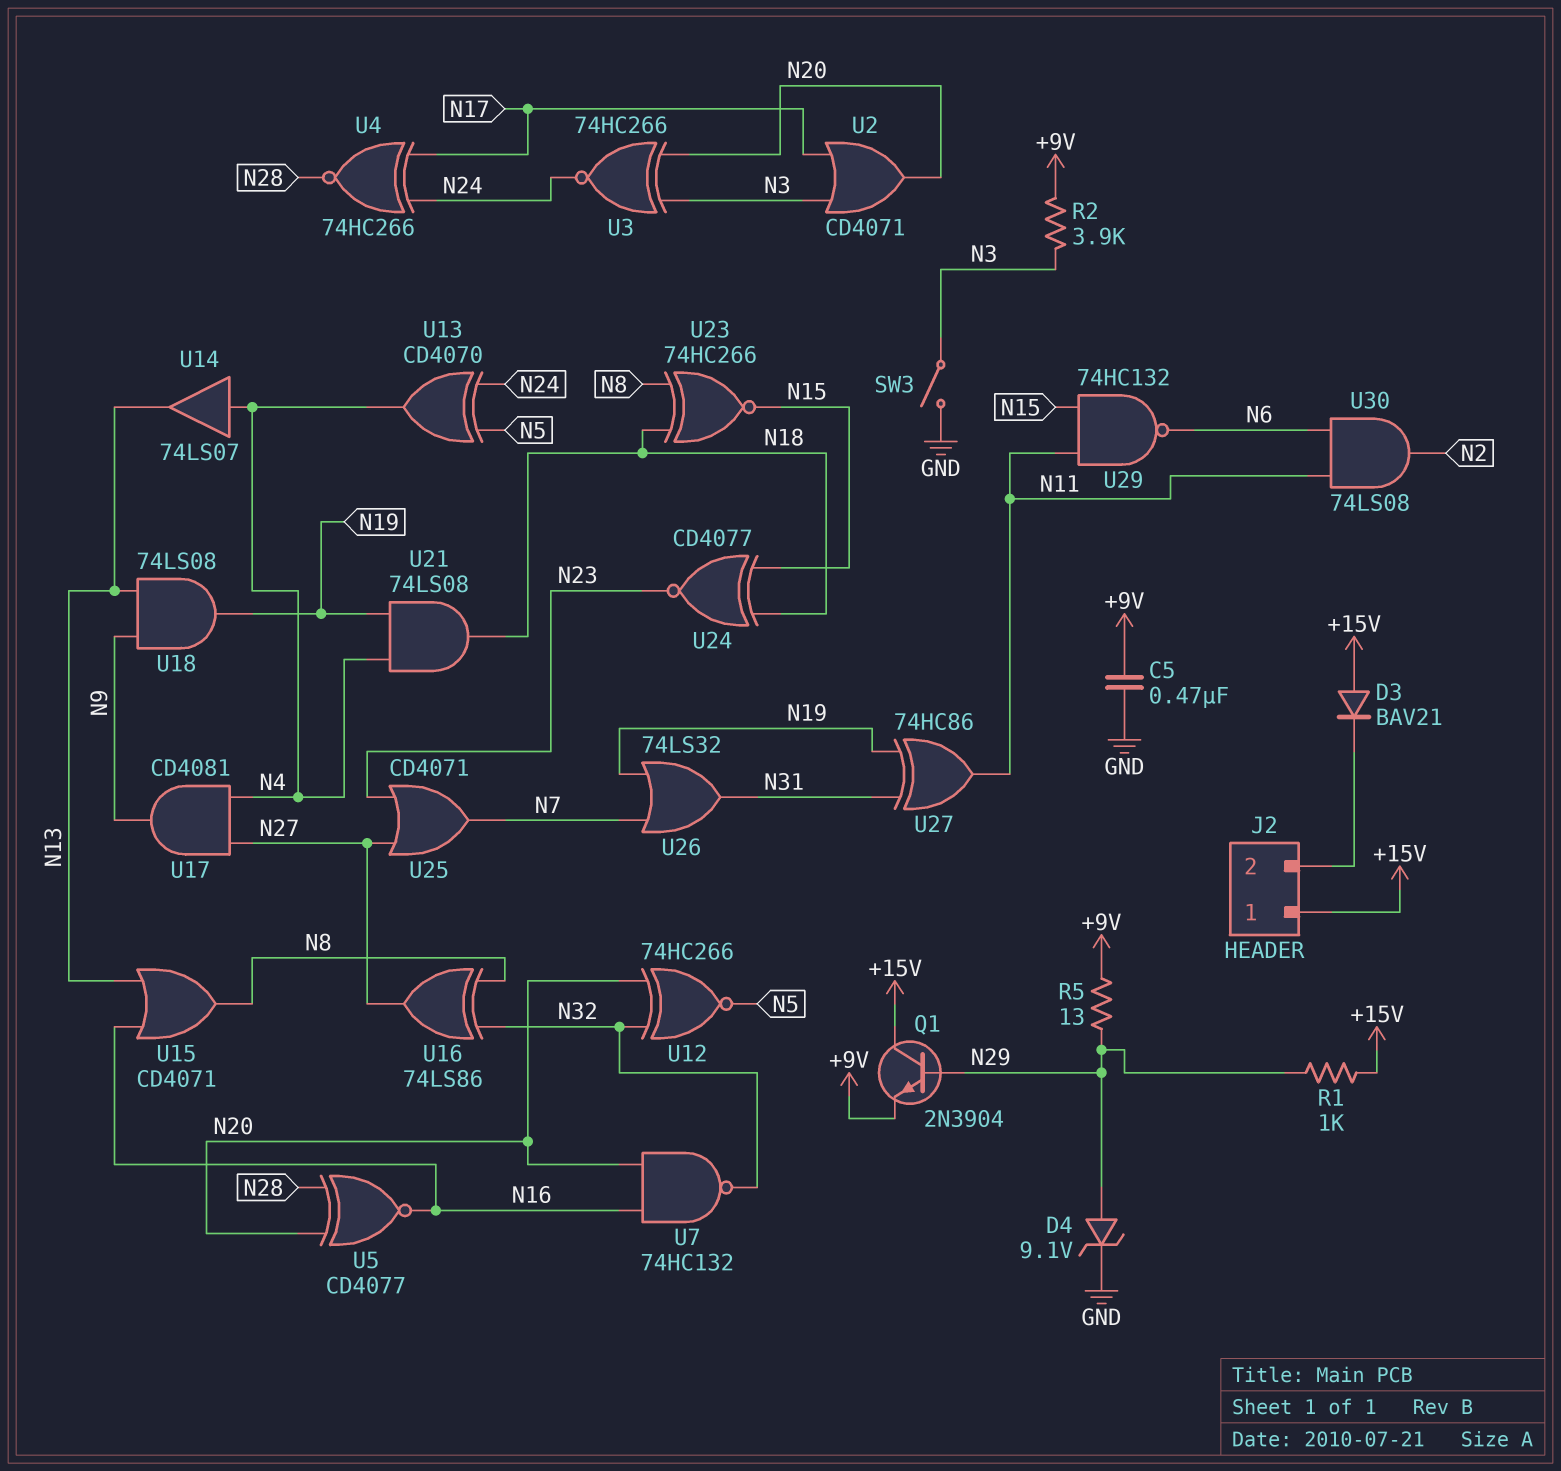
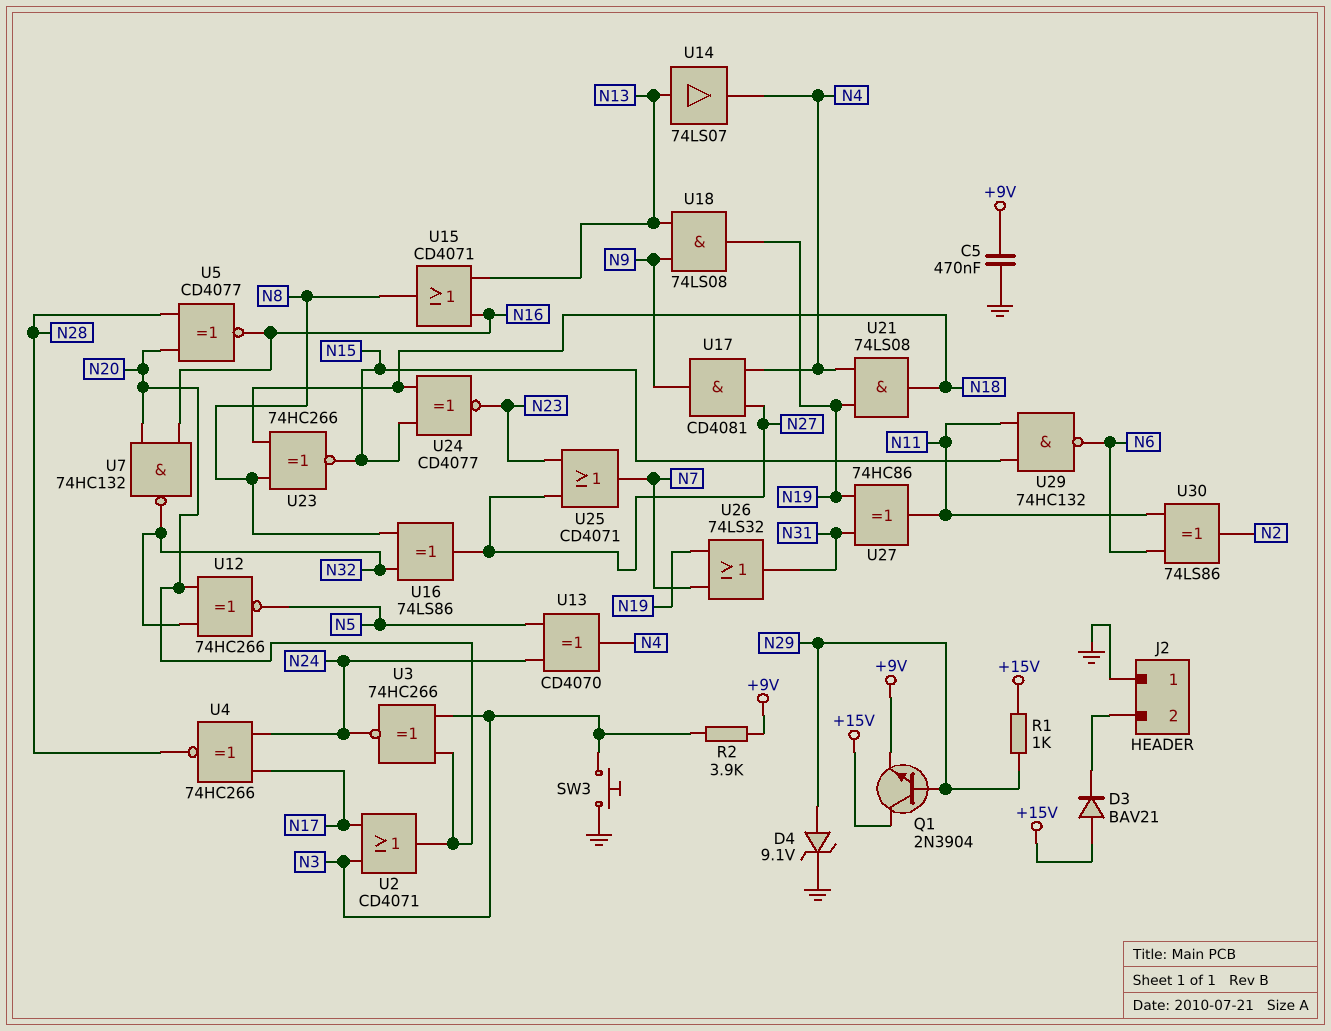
J2 pin 1: +15V -> GND
R5: 13 (+9V, N29) -> none
SW3: switch (GND, N3) -> button (GND, N3)
U14: buffer 74LS07 (in N4, out N13) -> buffer 74LS07 (in N13, out N4)
U30: AND 74LS08 (in N6, in N11, out N2) -> XOR 74LS86 (in N6, in N11, out N2)

